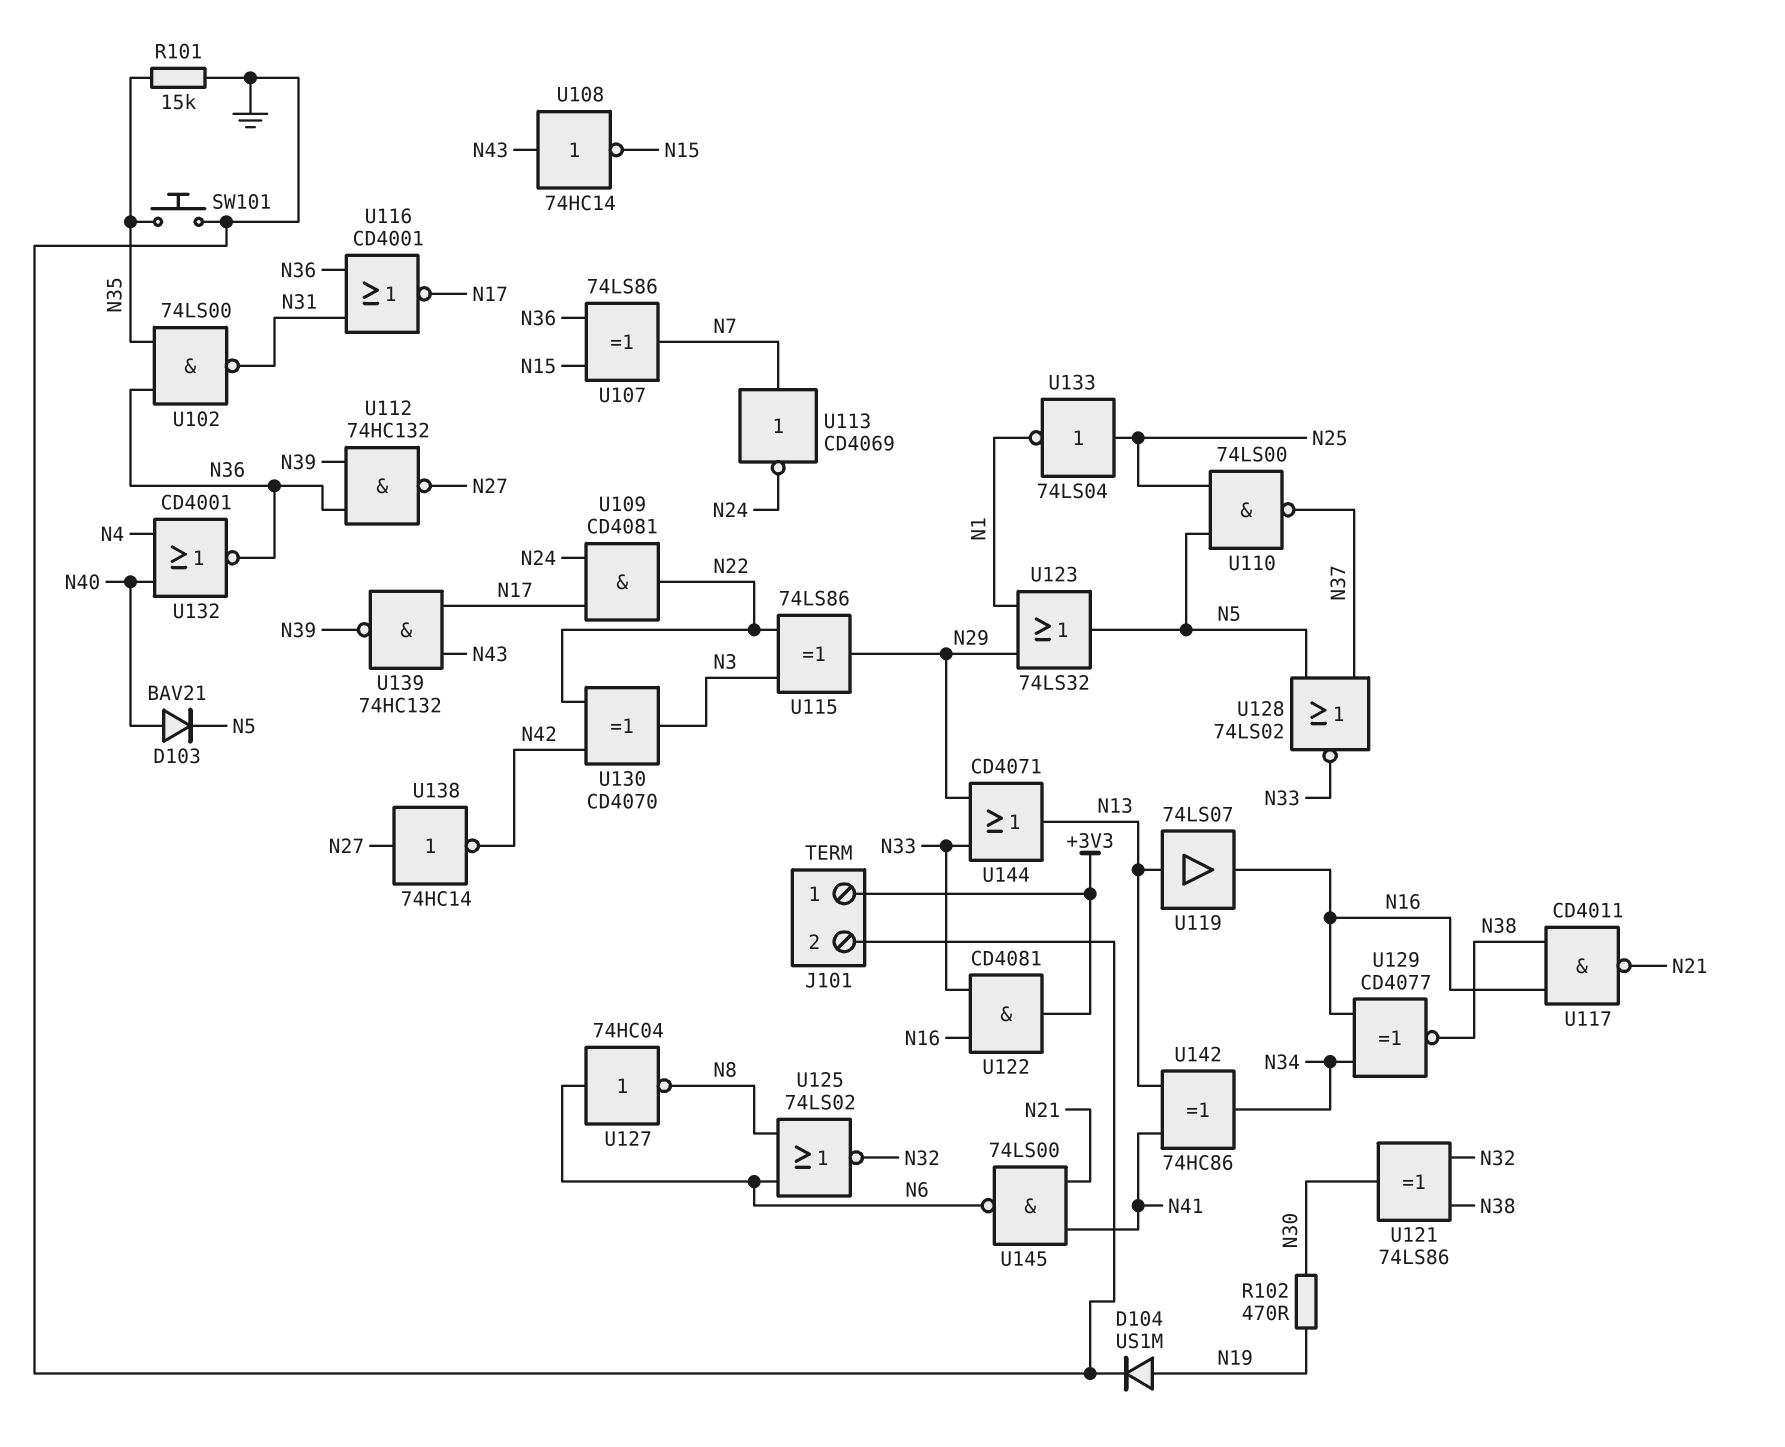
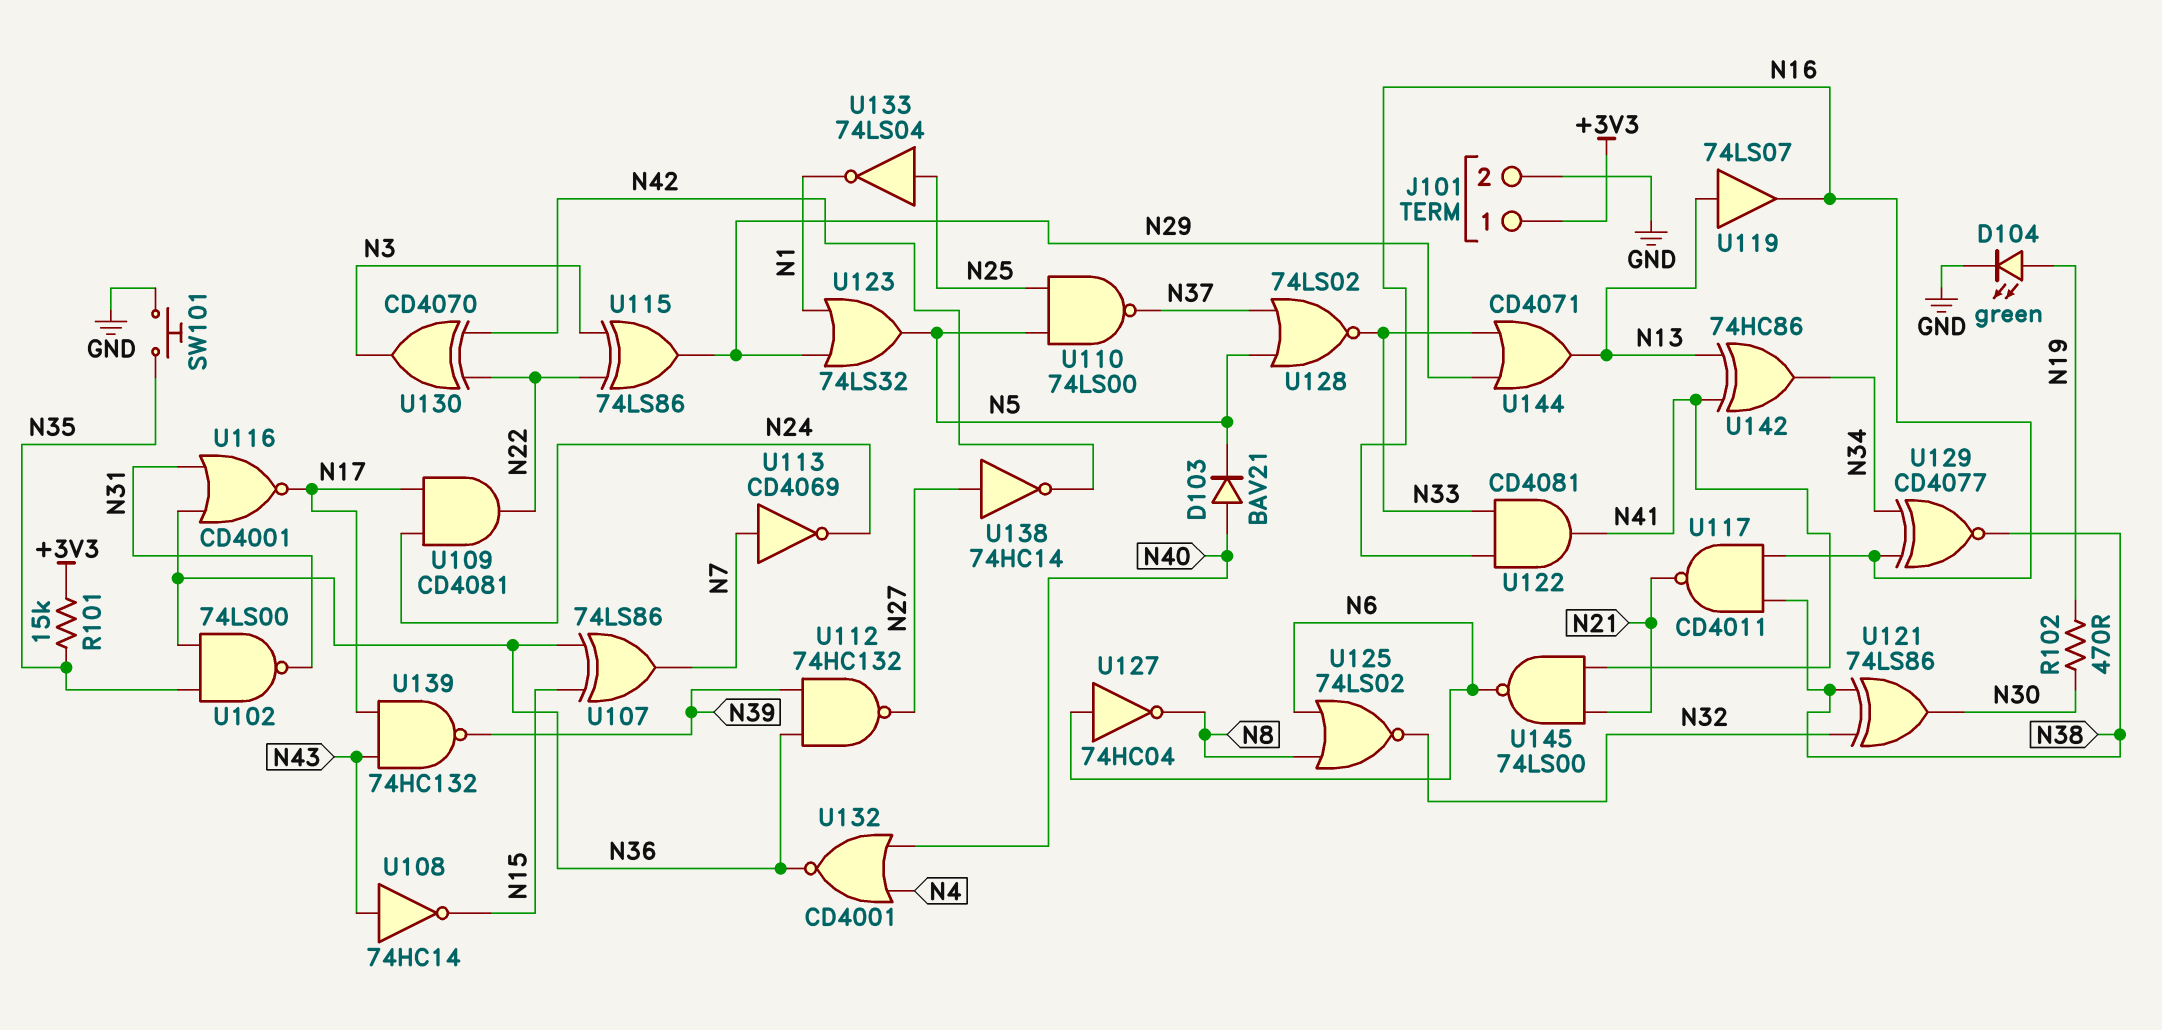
D104: diode US1M (A N19, K GND) -> LED green (A N19, K GND)
R101: 15k (GND, N35) -> 15k (+3V3, N35)
U122: AND CD4081 (in N16, in N33, out +3V3) -> AND CD4081 (in N16, in N33, out N41)

